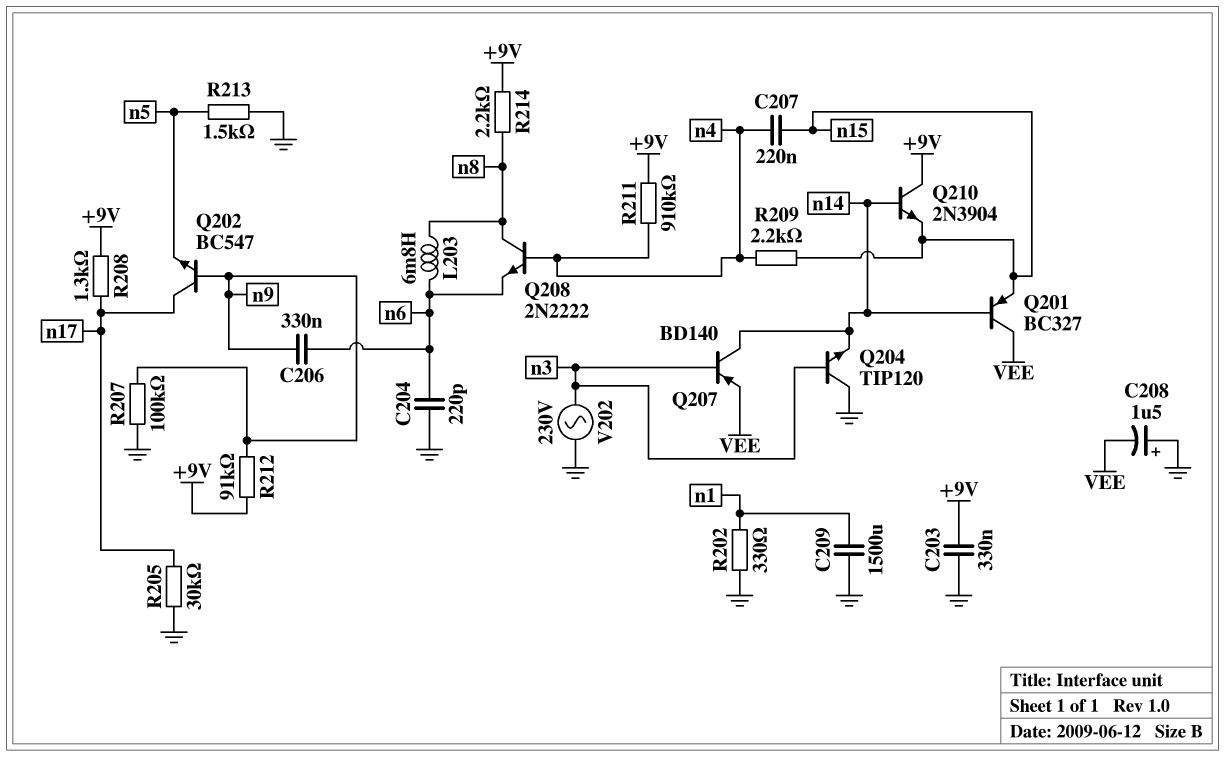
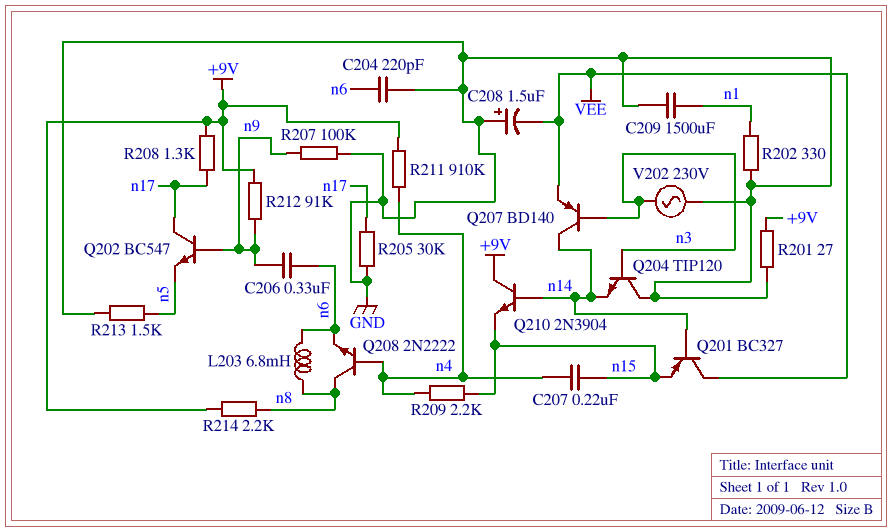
C203: 330nF (+9V, GND) -> none
R201: none -> 27 (+9V, GND)

